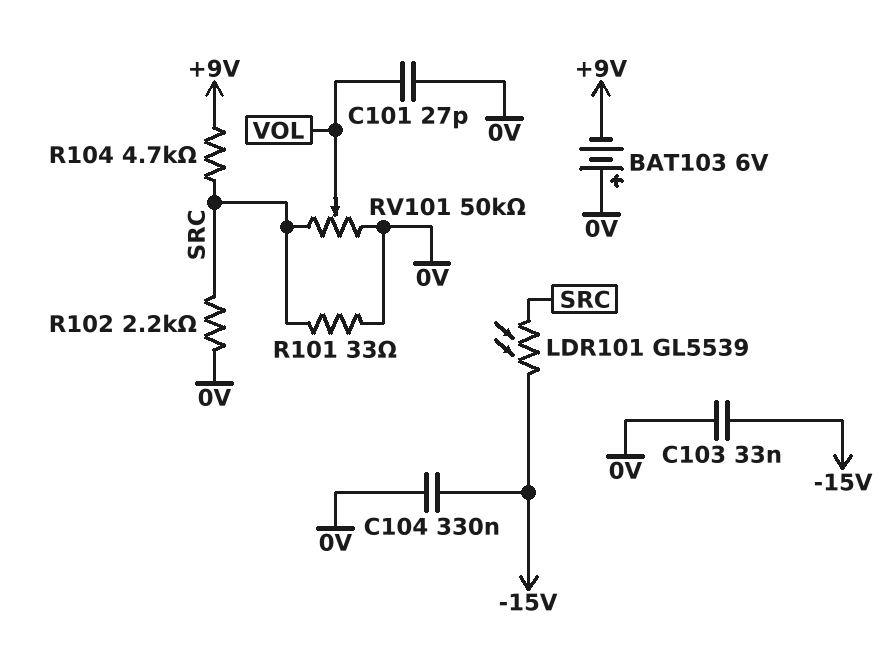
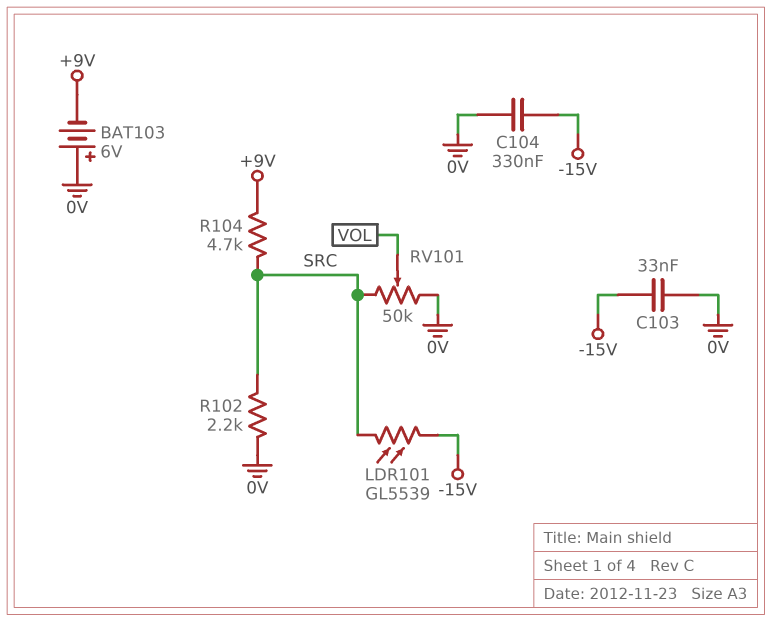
C101: 27pF (0V, VOL) -> none
R101: 33 (0V, SRC) -> none

